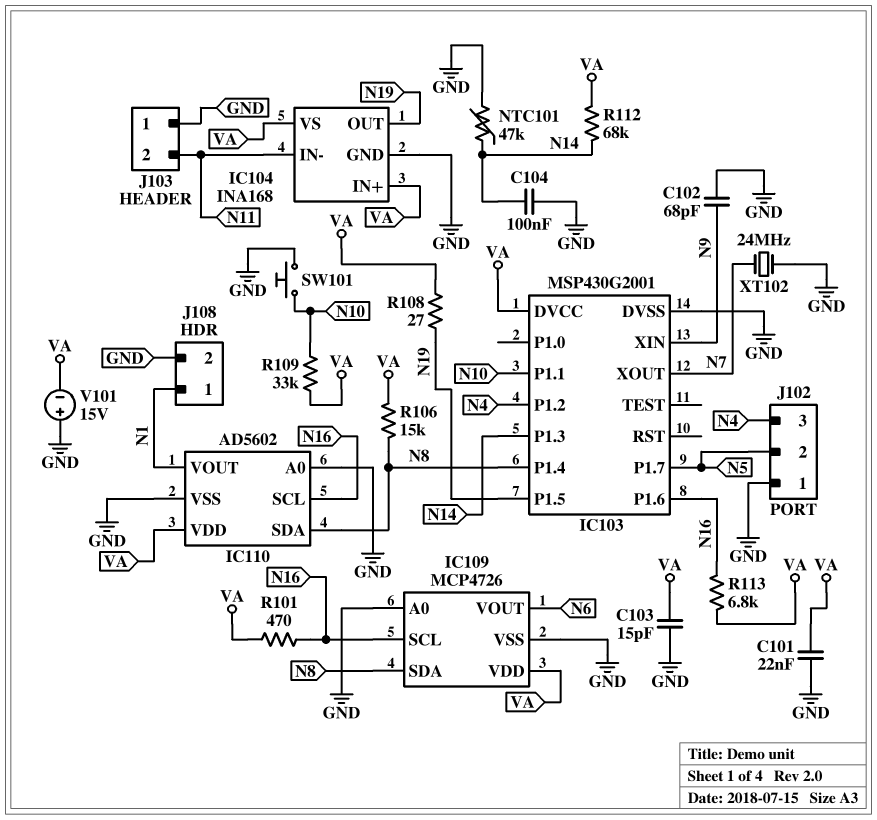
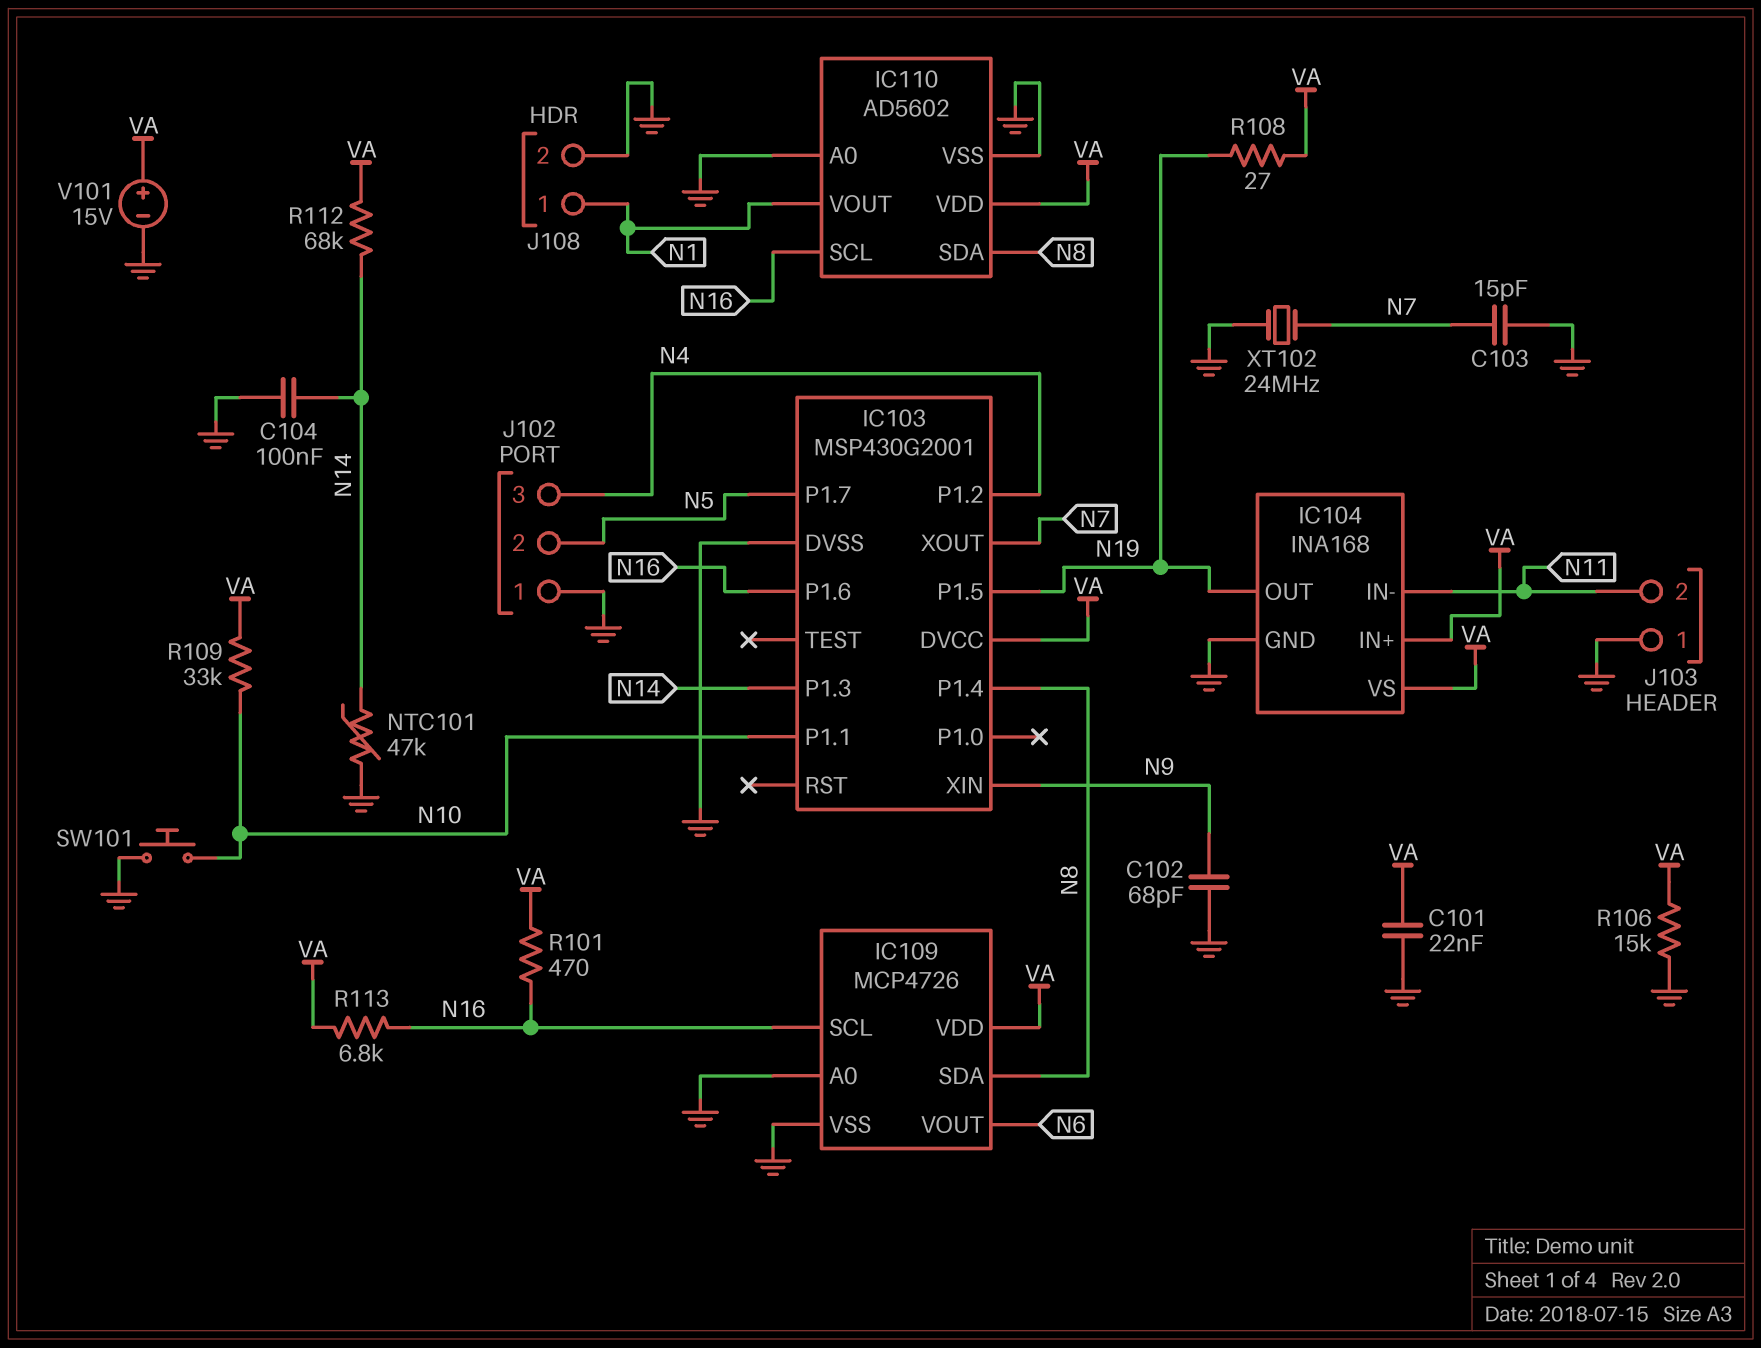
C103: 15pF (GND, VA) -> 15pF (GND, N7)
R106: 15k (N8, VA) -> 15k (GND, VA)
V101: 15V (plus GND, minus VA) -> 15V (plus VA, minus GND)

